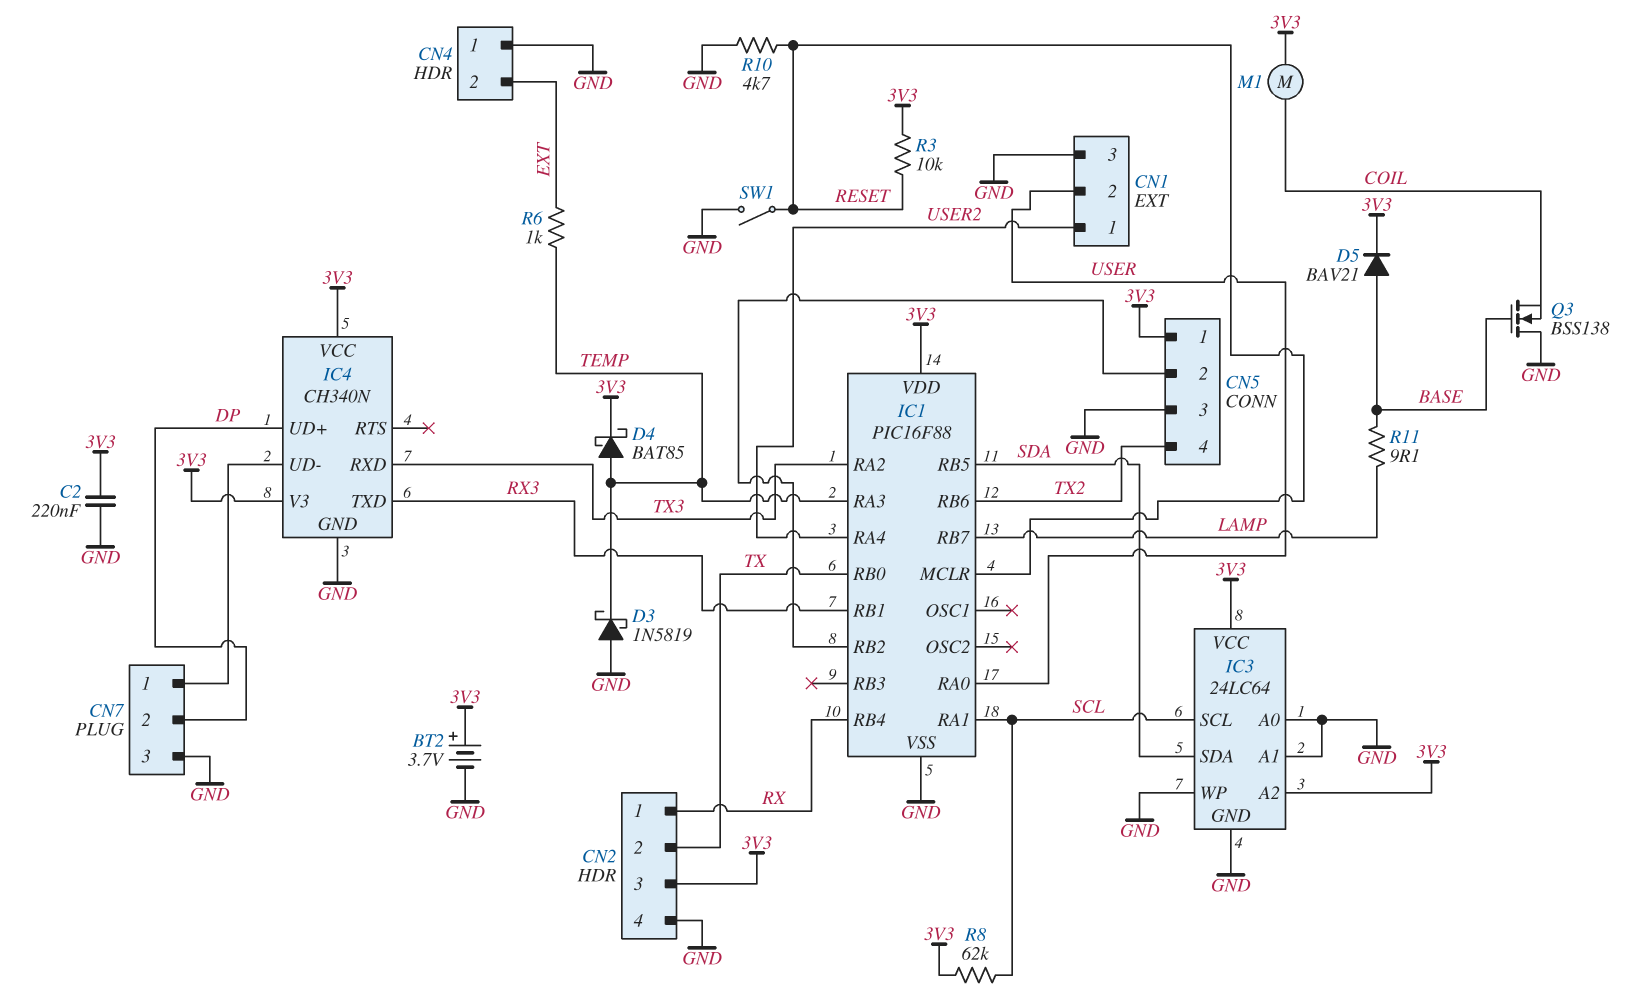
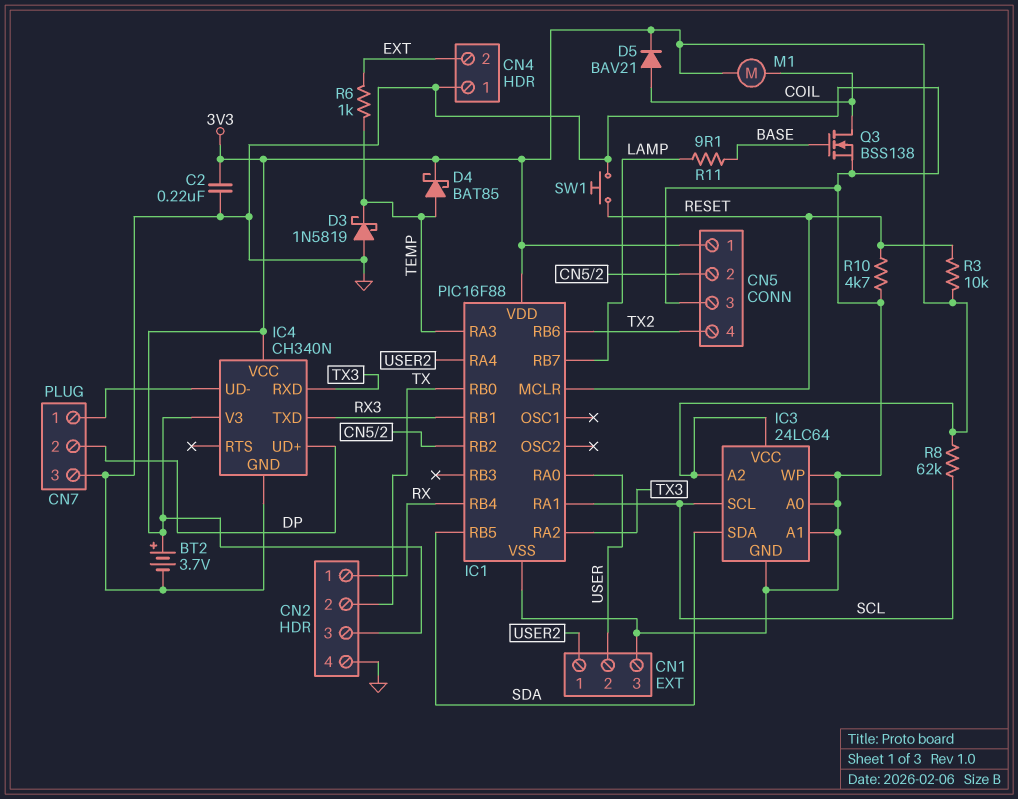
D5: diode BAV21 (A BASE, K 3V3) -> diode BAV21 (A COIL, K 3V3)
Q3: NMOS BSS138 (G BASE, D GND, S COIL) -> NMOS BSS138 (G BASE, D COIL, S GND)
SW1: switch (GND, RESET) -> button (GND, RESET)

